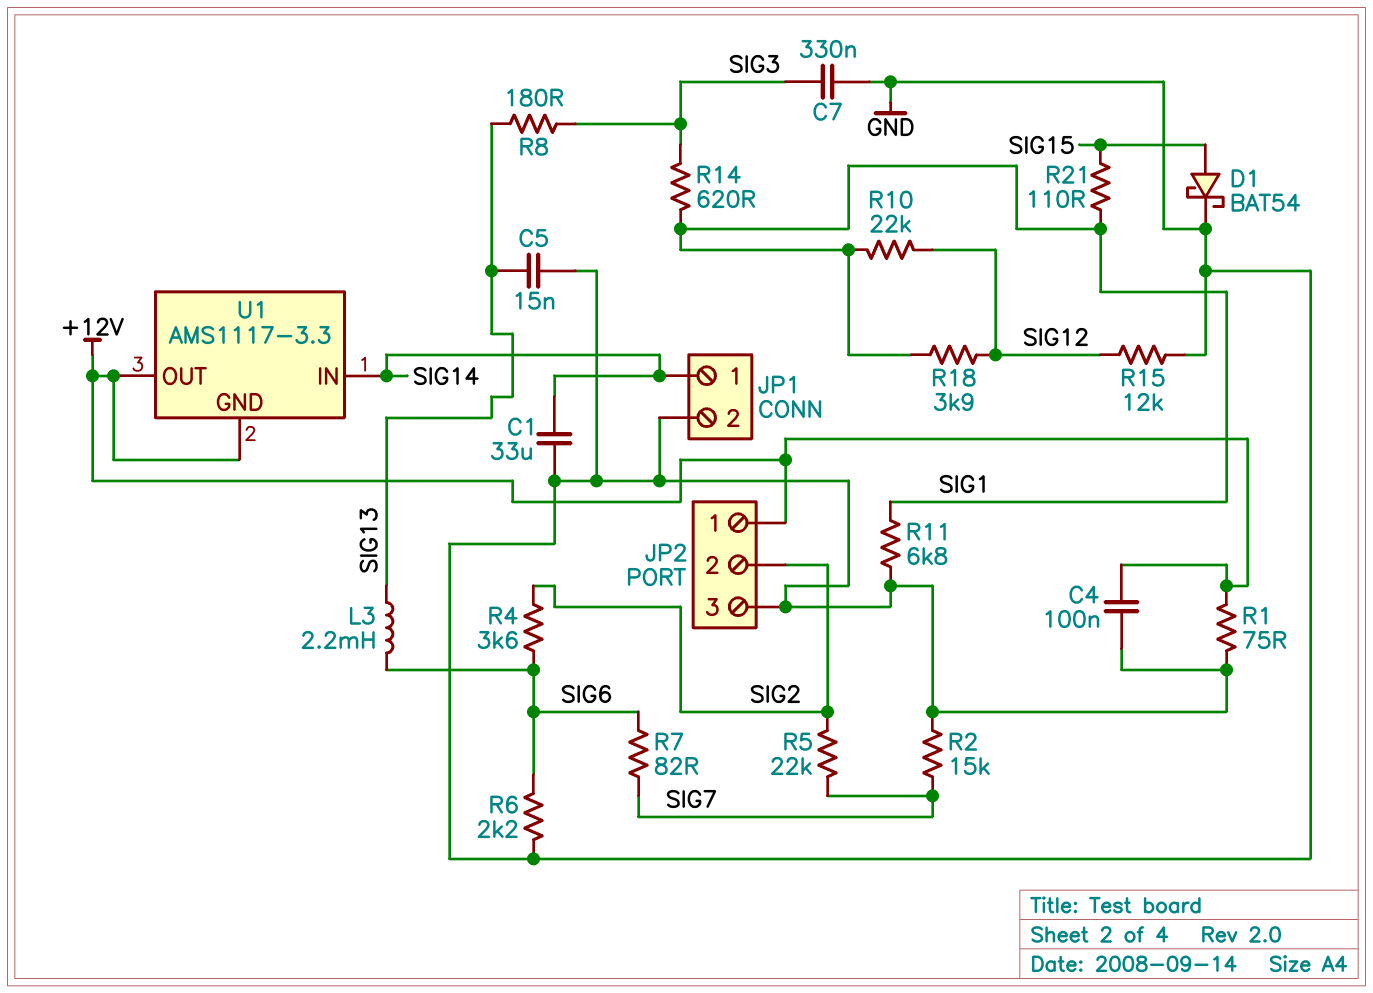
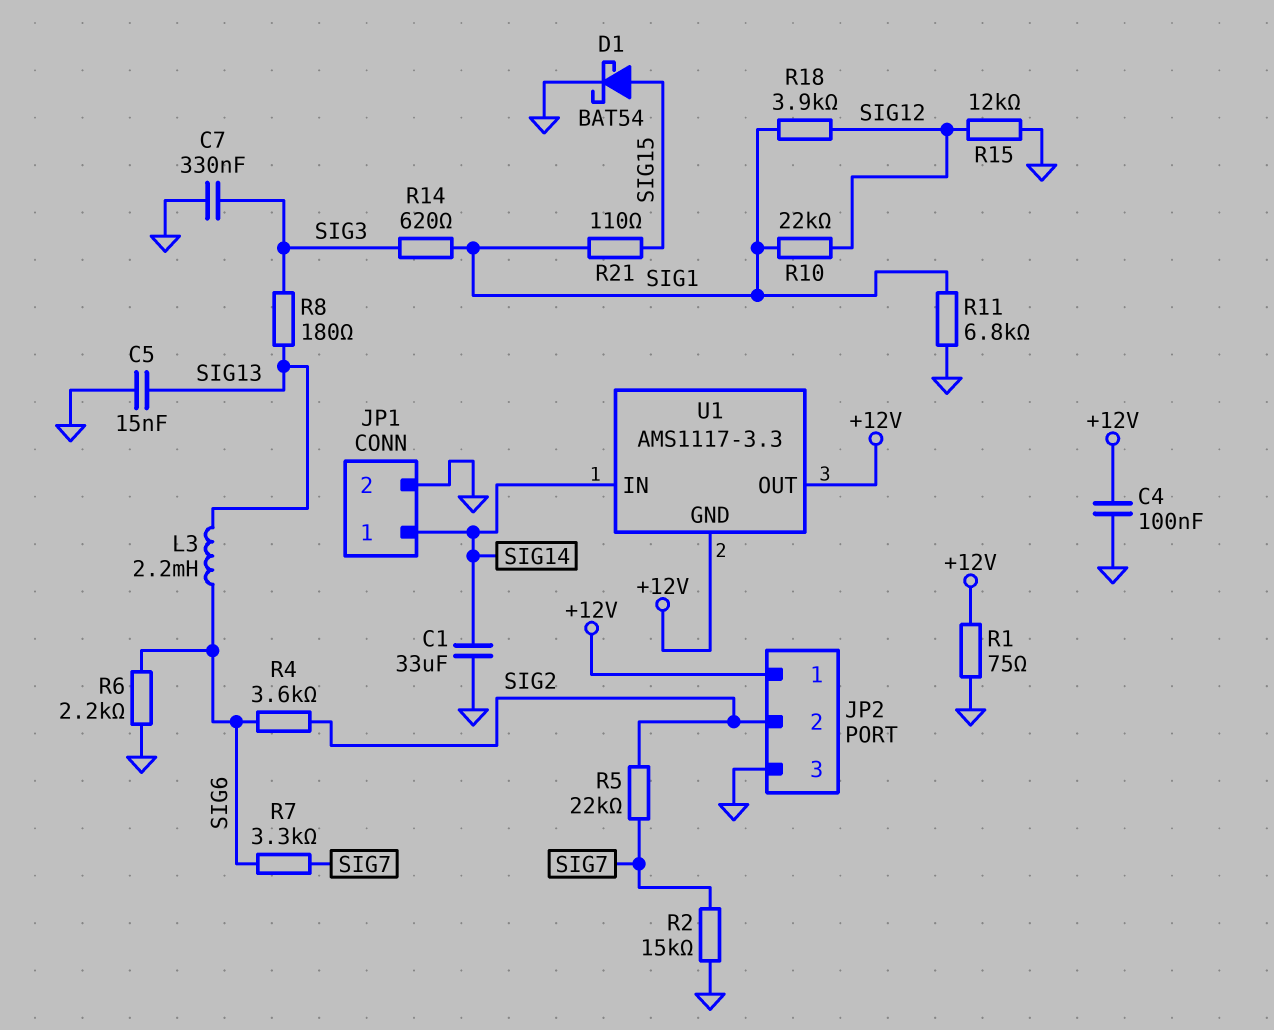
R7: 82 (SIG6, SIG7) -> 3.3k (SIG6, SIG7)

